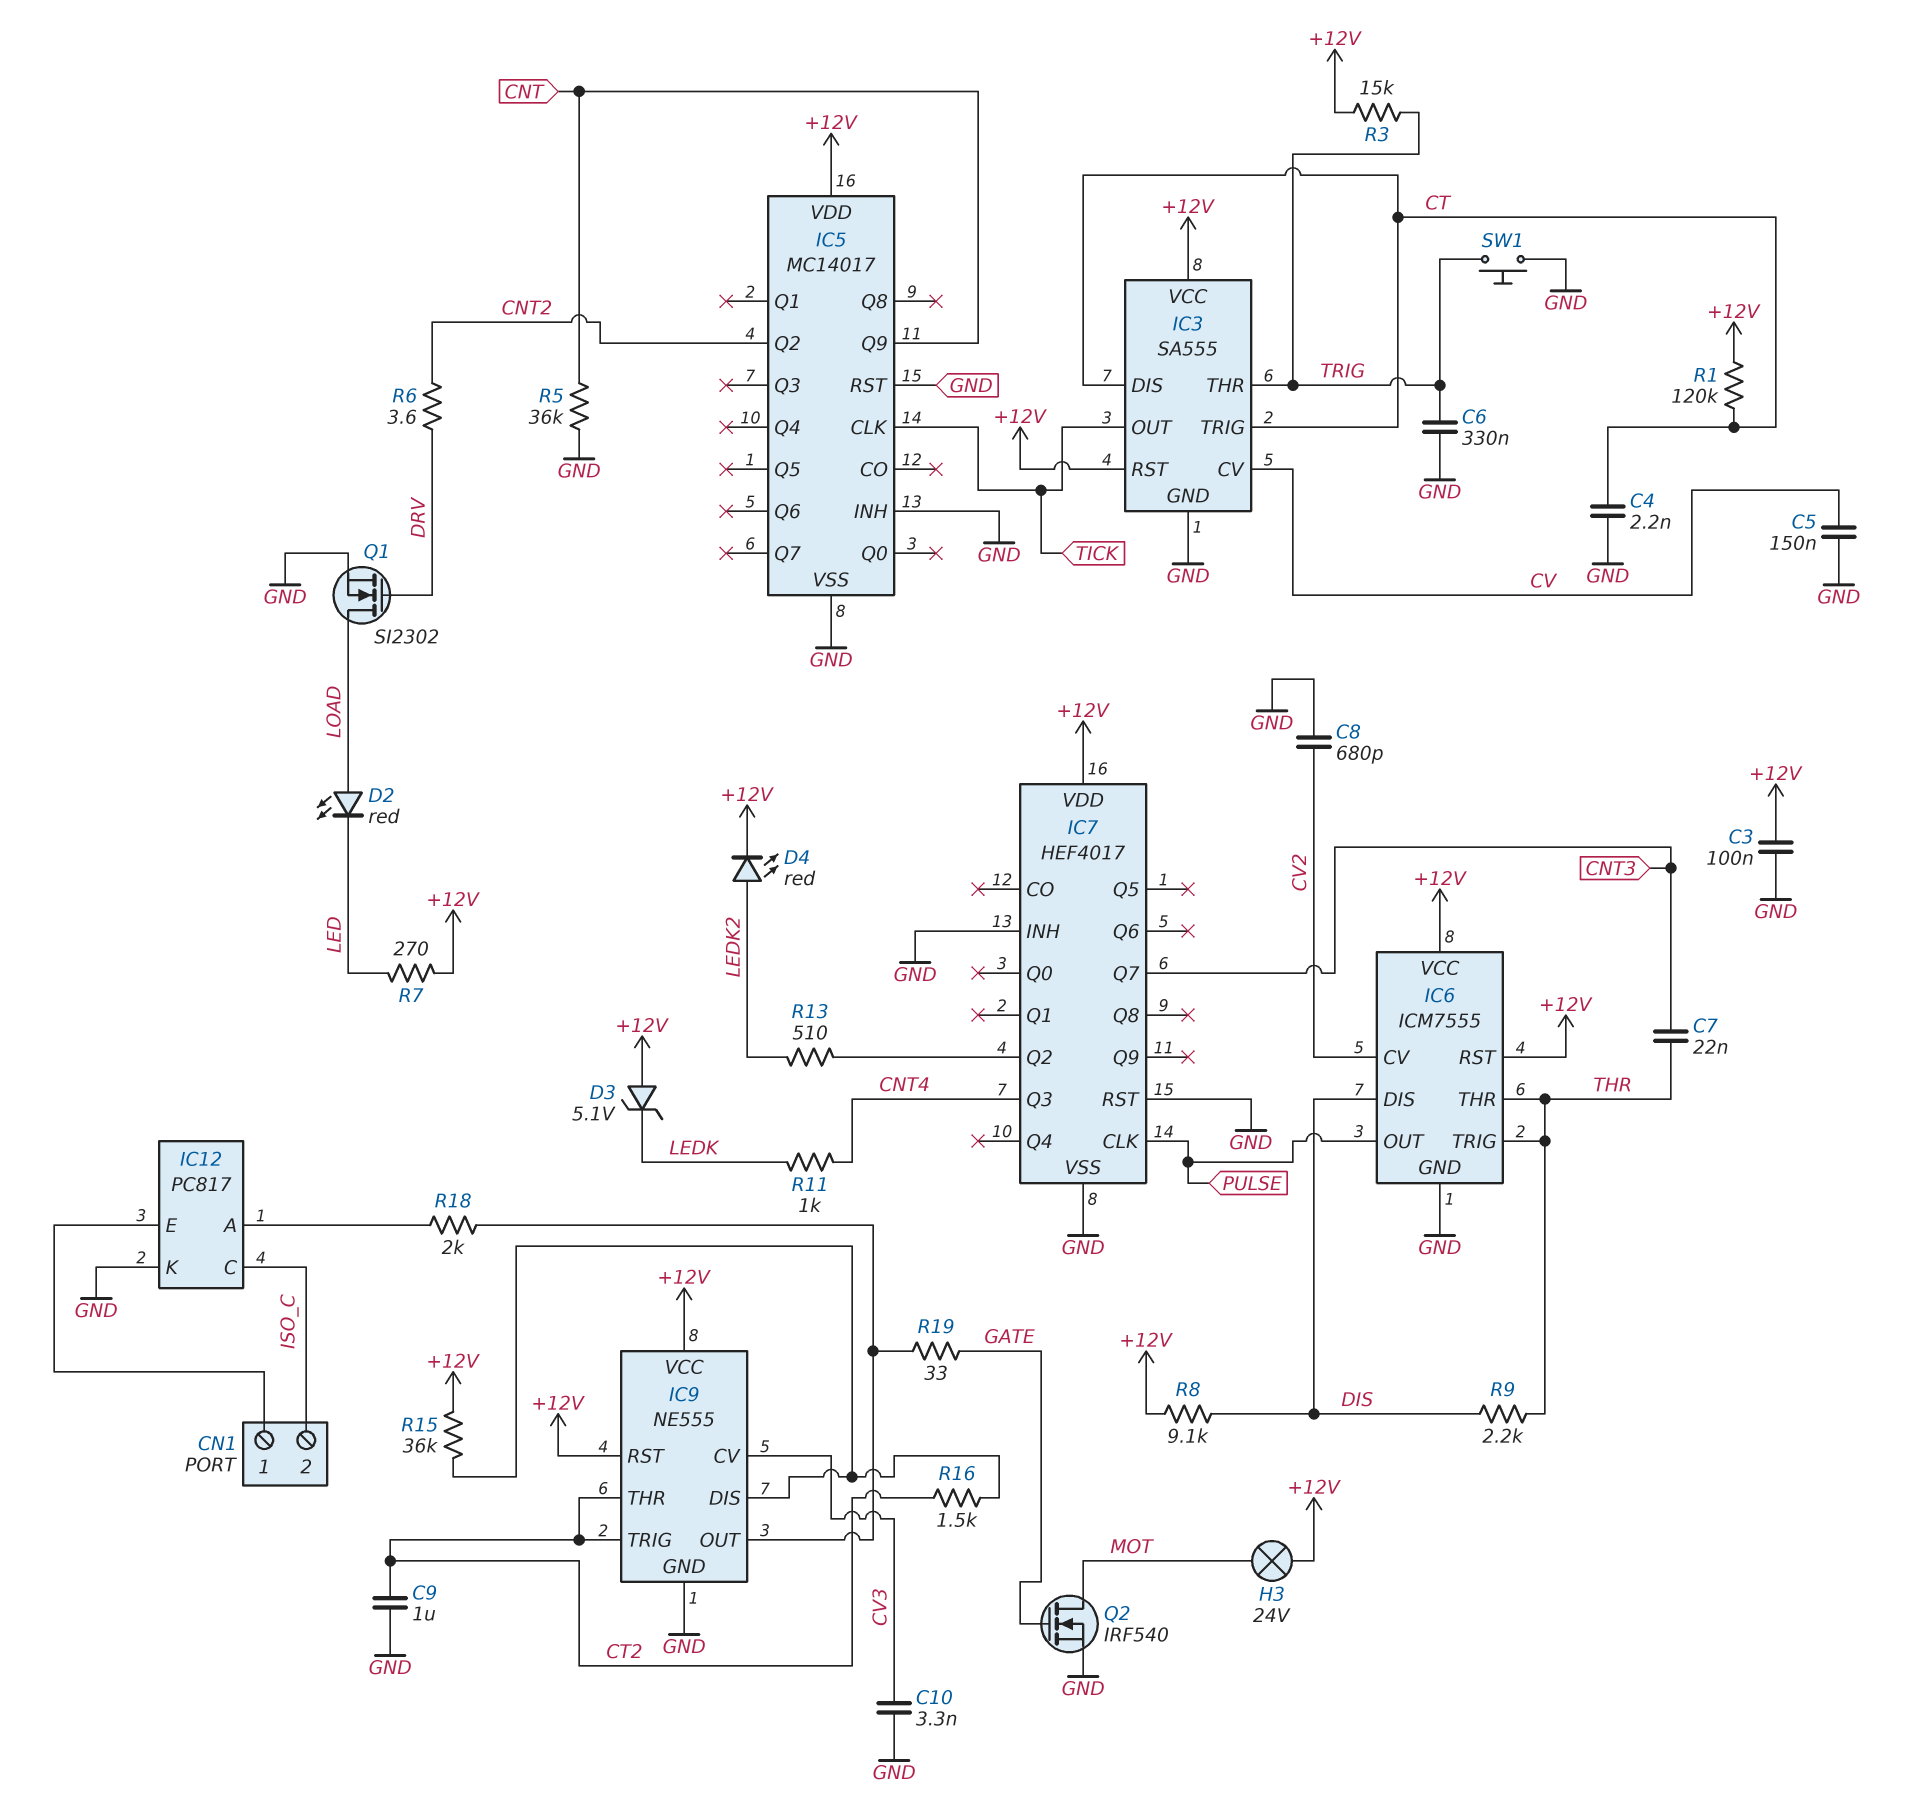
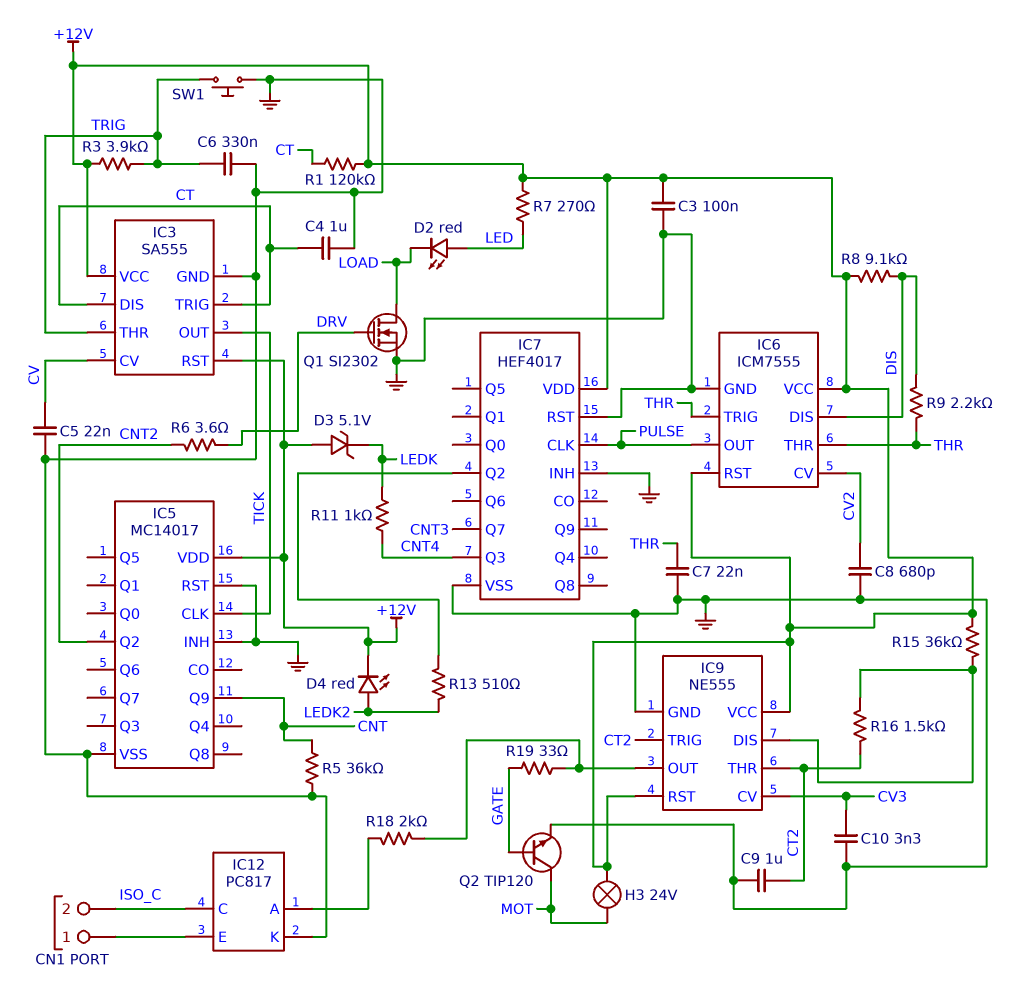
C4: 2.2nF (CT, GND) -> 1uF (CT, GND)
C5: 150nF (CV, GND) -> 22nF (CV, GND)
C7: 22nF (CNT3, THR) -> 22nF (GND, THR)
D2: LED red (A LOAD, K LED) -> LED red (A LED, K LOAD)
Q2: NMOS IRF540 (G GATE, D MOT, S GND) -> NPN TIP120 (B GATE, C MOT, E GND)
R3: 15k (+12V, TRIG) -> 3.9k (+12V, TRIG)

